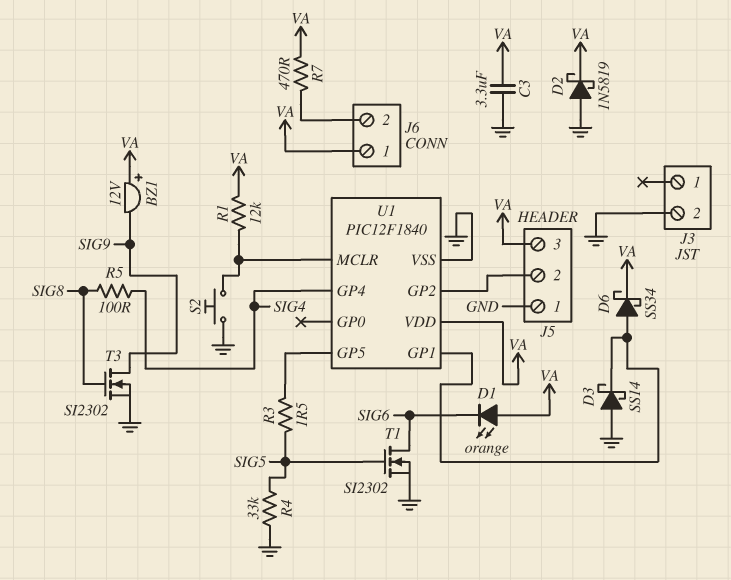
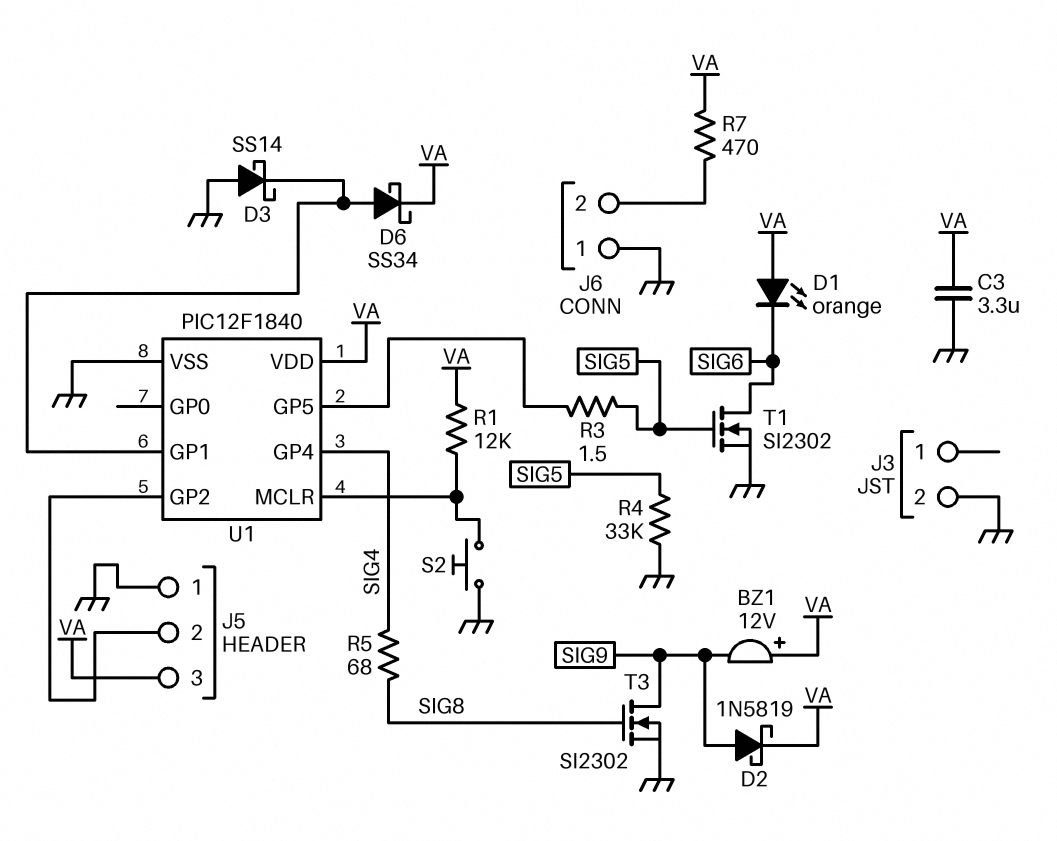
D2: schottky 1N5819 (A GND, K VA) -> schottky 1N5819 (A SIG9, K VA)
J6 pin 1: VA -> GND
R5: 100 (SIG4, SIG8) -> 68 (SIG4, SIG8)

